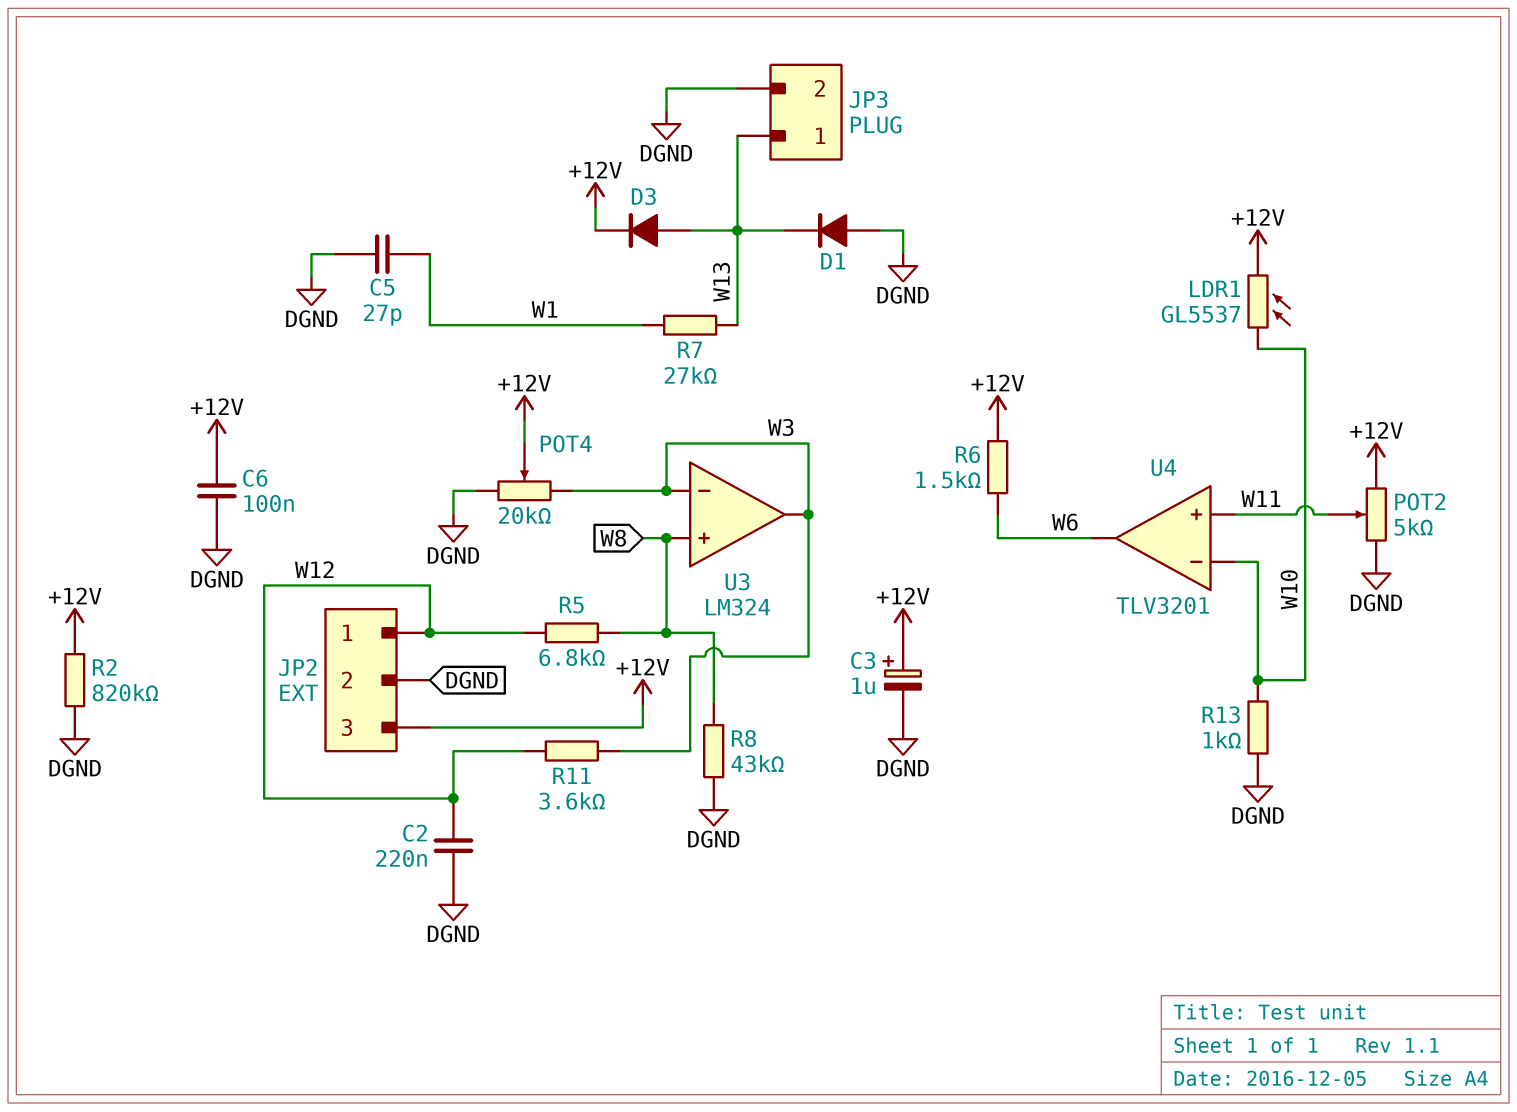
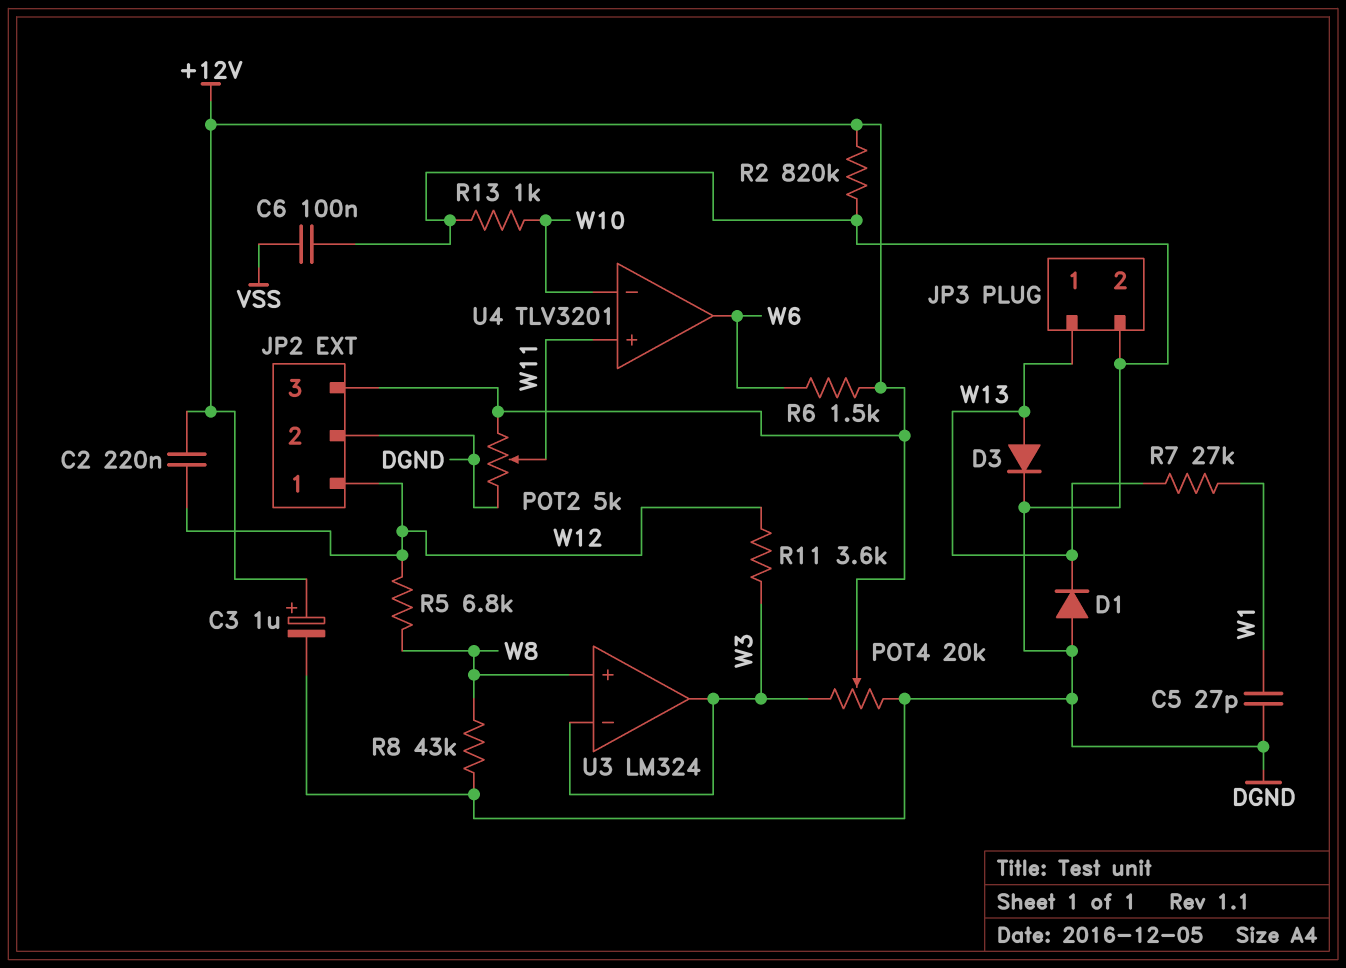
C2: 220nF (DGND, W12) -> 220nF (+12V, W12)
C6: 100nF (+12V, DGND) -> 100nF (DGND, VSS)
D3: diode (A W13, K +12V) -> diode (A W13, K DGND)
LDR1: GL5537 (+12V, W10) -> none

